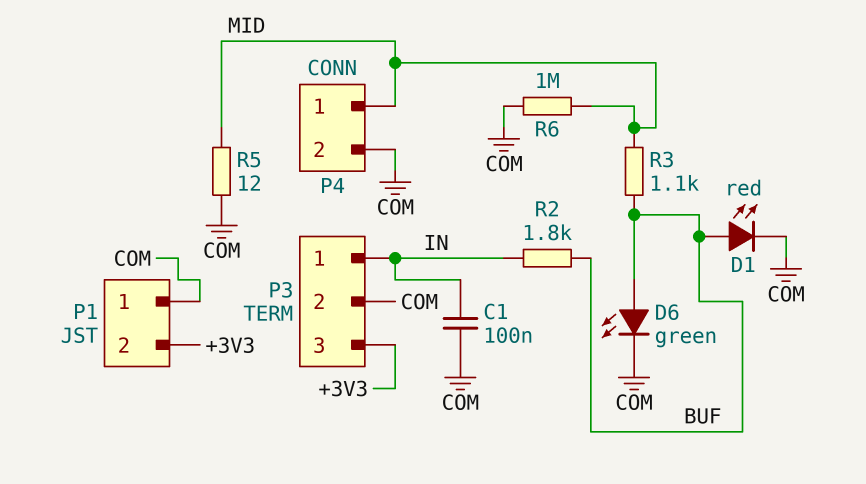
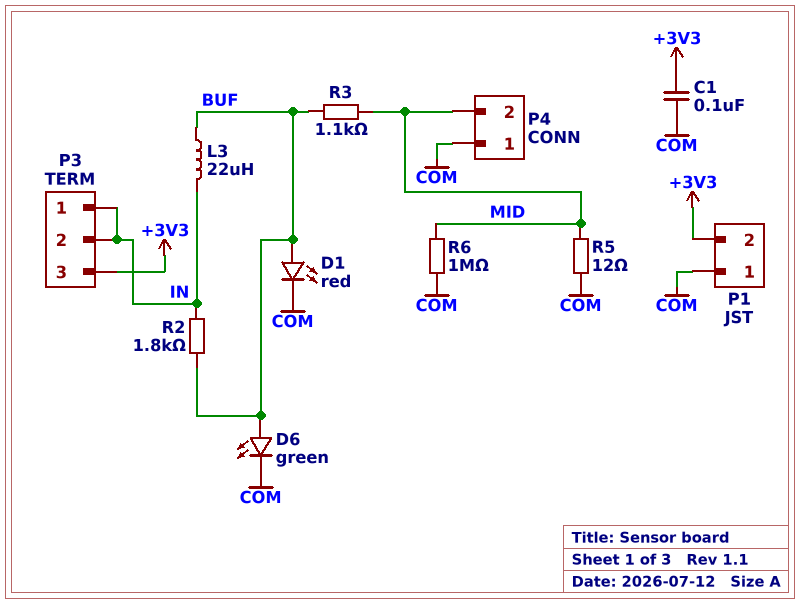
C1: 100nF (COM, IN) -> 100nF (+3V3, COM)
L3: none -> 22uH (BUF, IN)
P3 pin 2: COM -> IN
P4 pin 1: MID -> COM
P4 pin 2: COM -> MID

